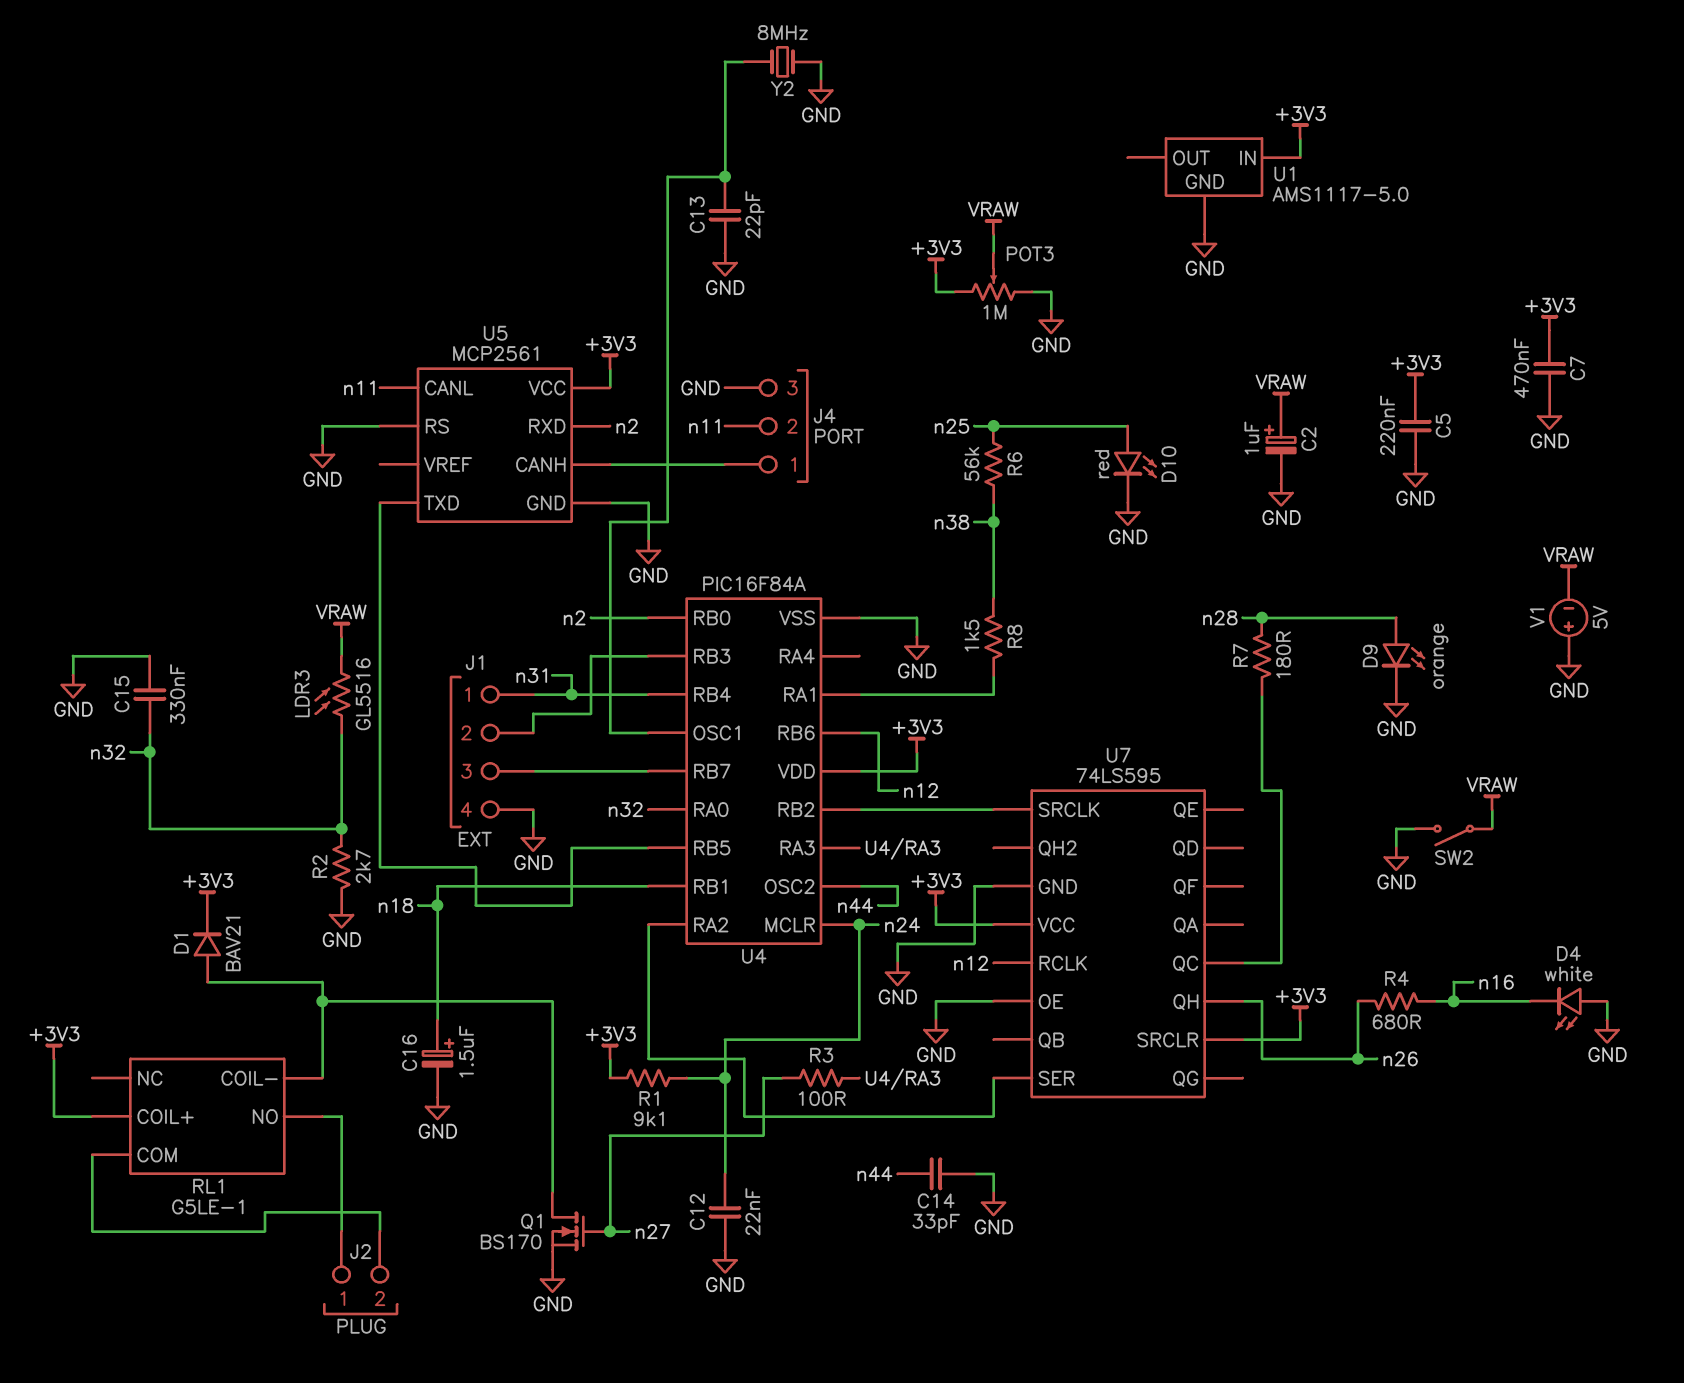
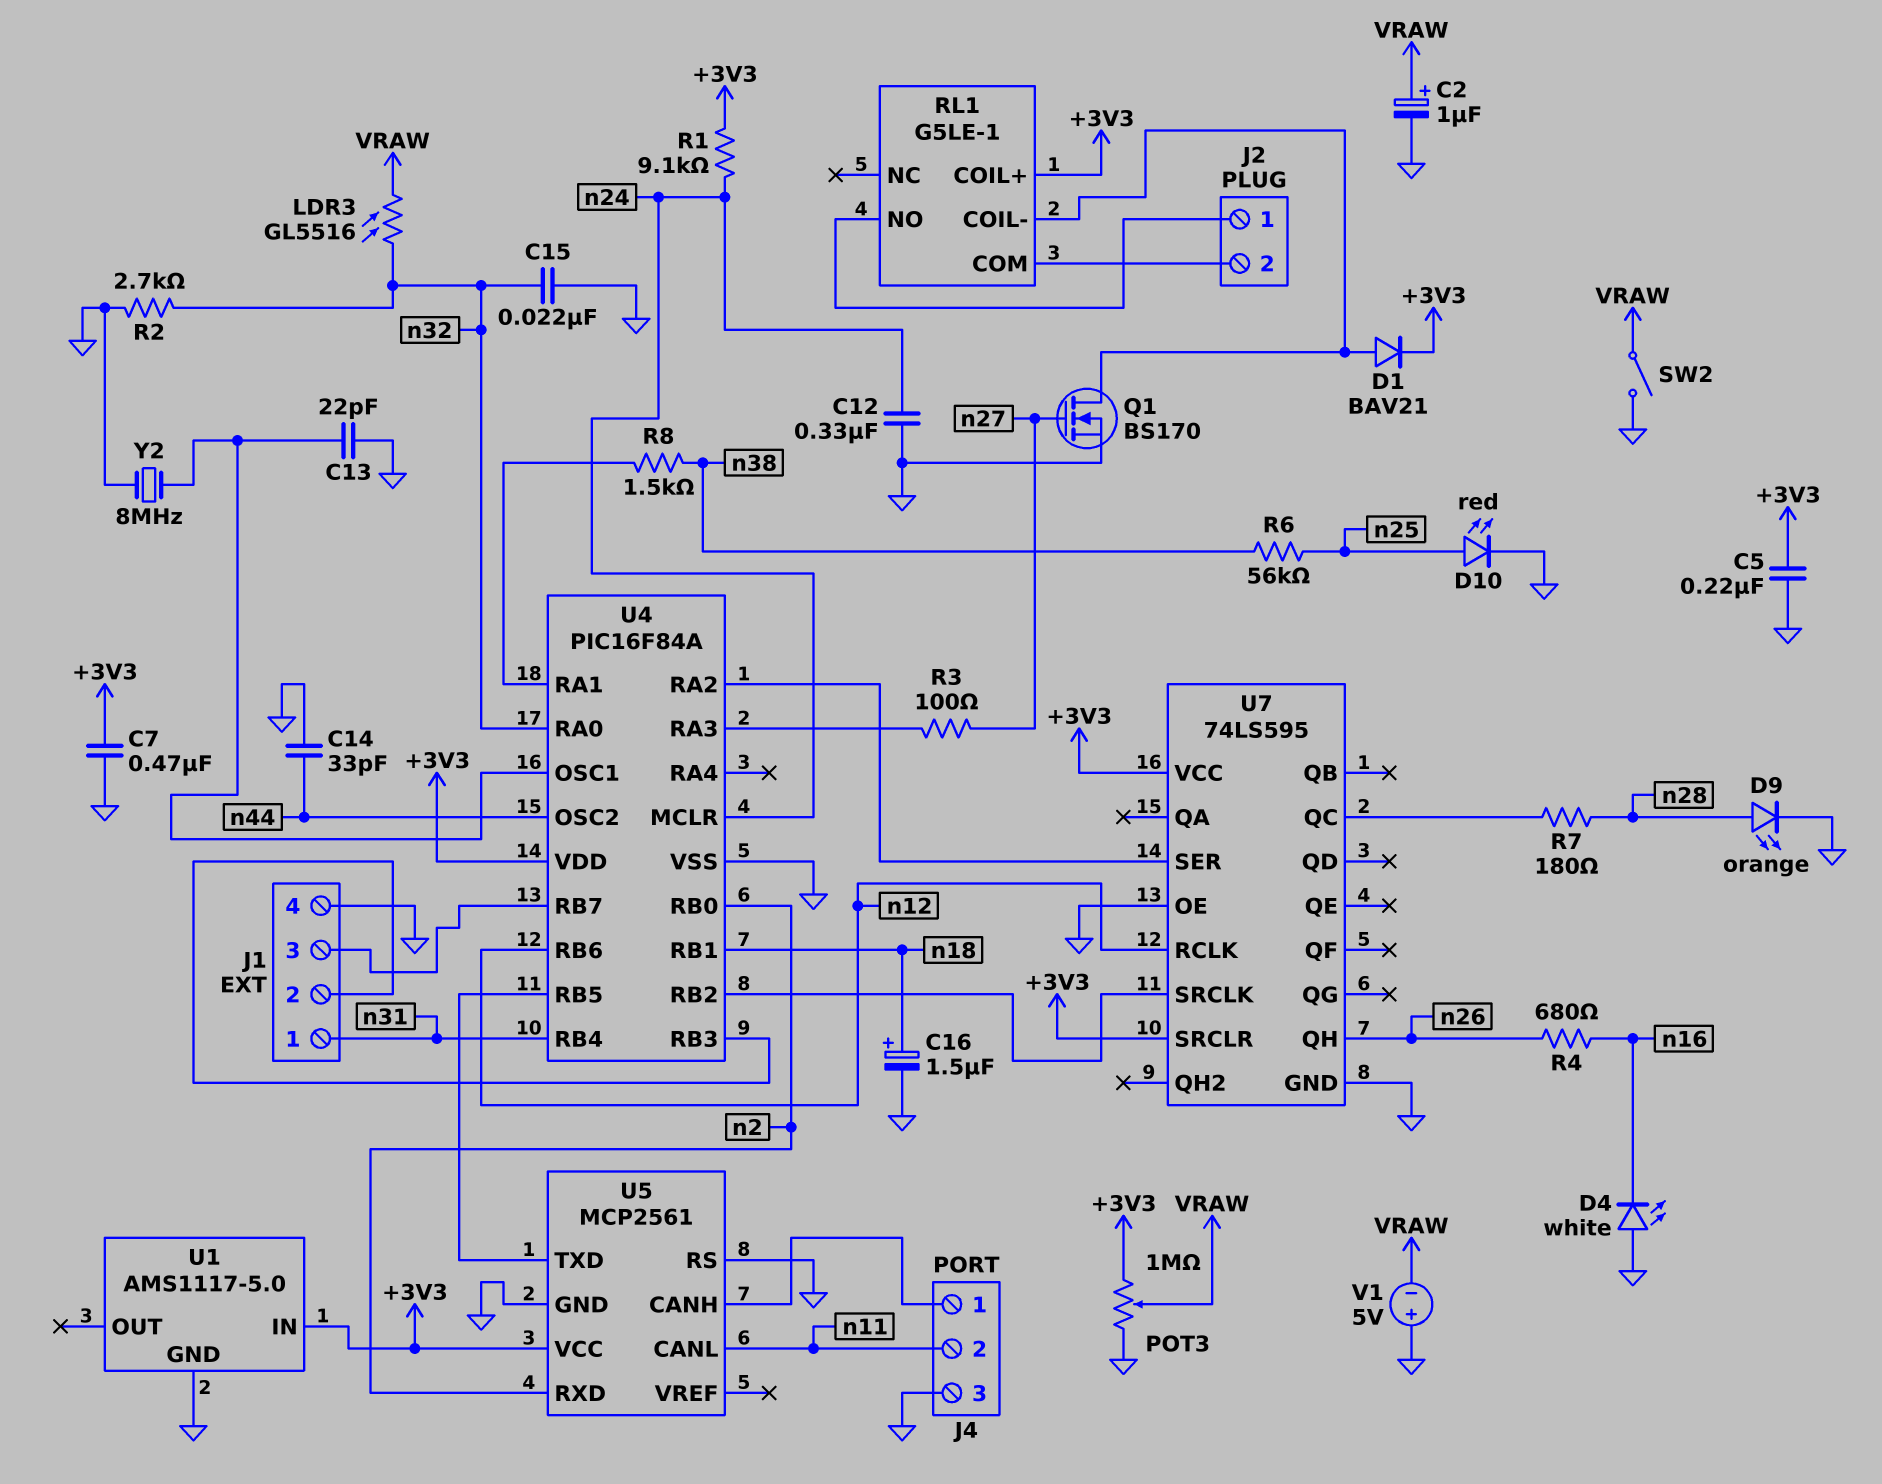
C12: 22nF (GND, n24) -> 330nF (GND, n24)
C15: 330nF (GND, n32) -> 22nF (GND, n32)

